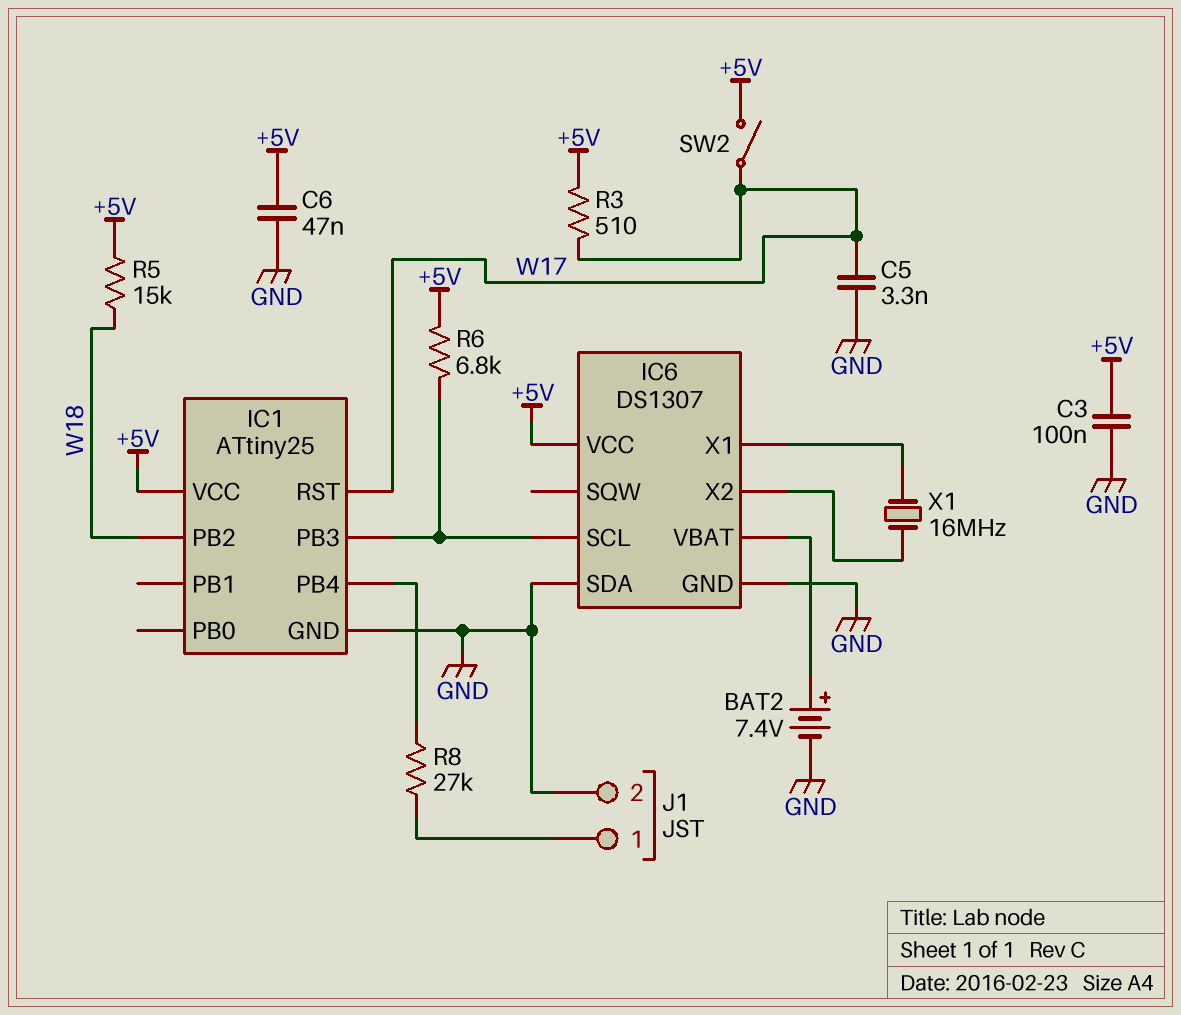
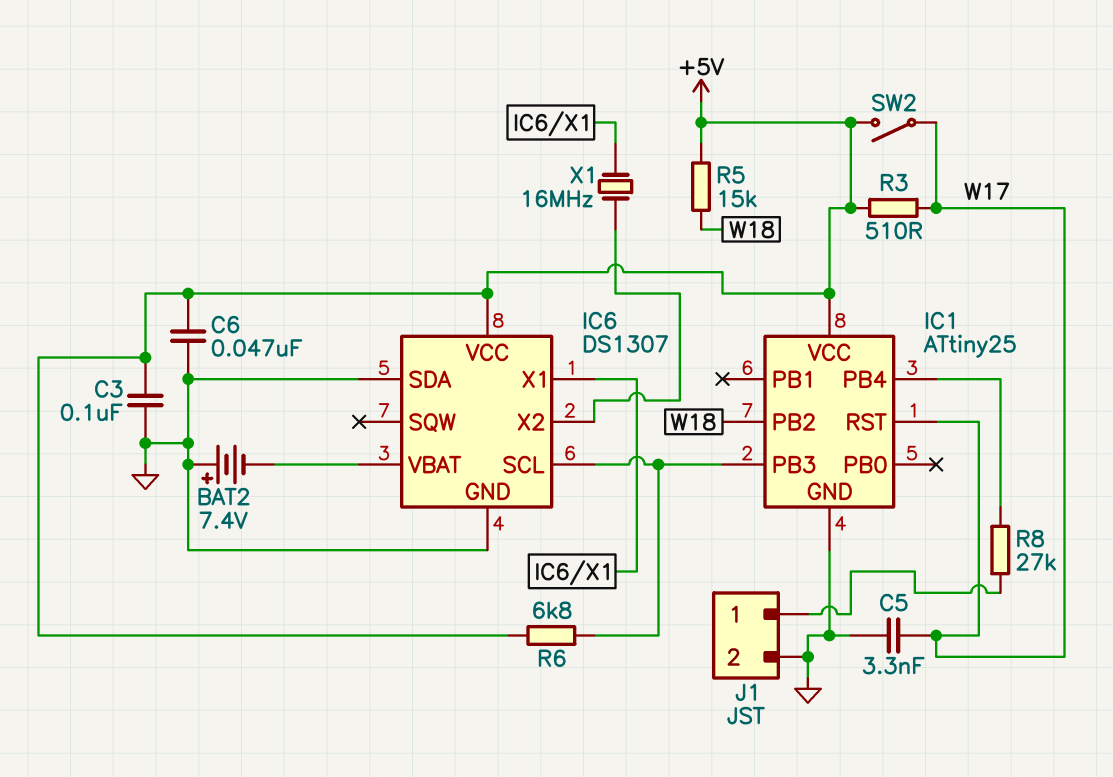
BAT2: 7.4V (plus IC6/VBAT, minus GND) -> 7.4V (plus GND, minus IC6/VBAT)

